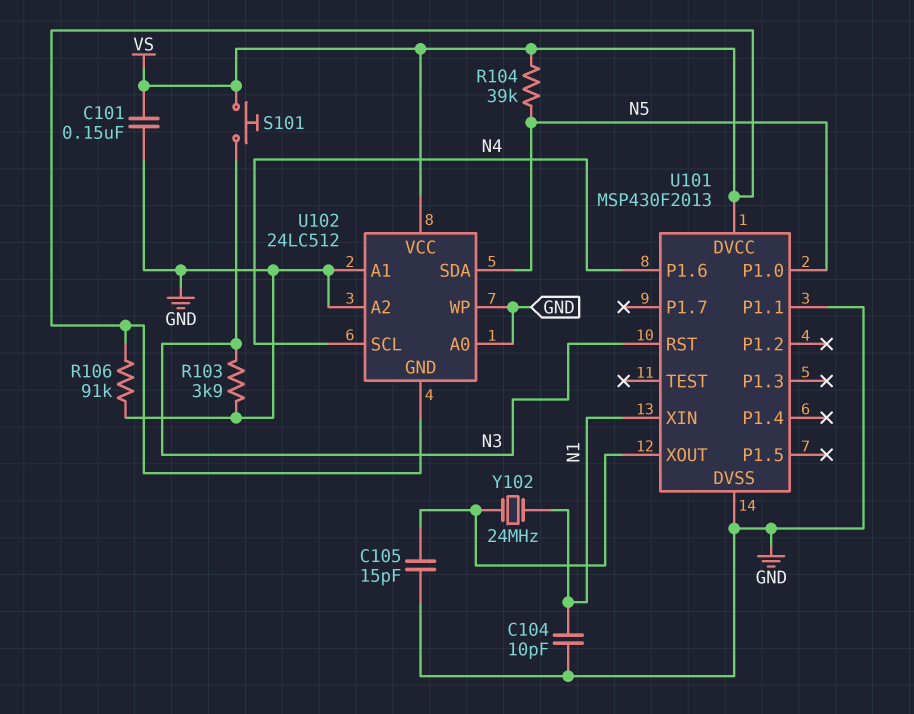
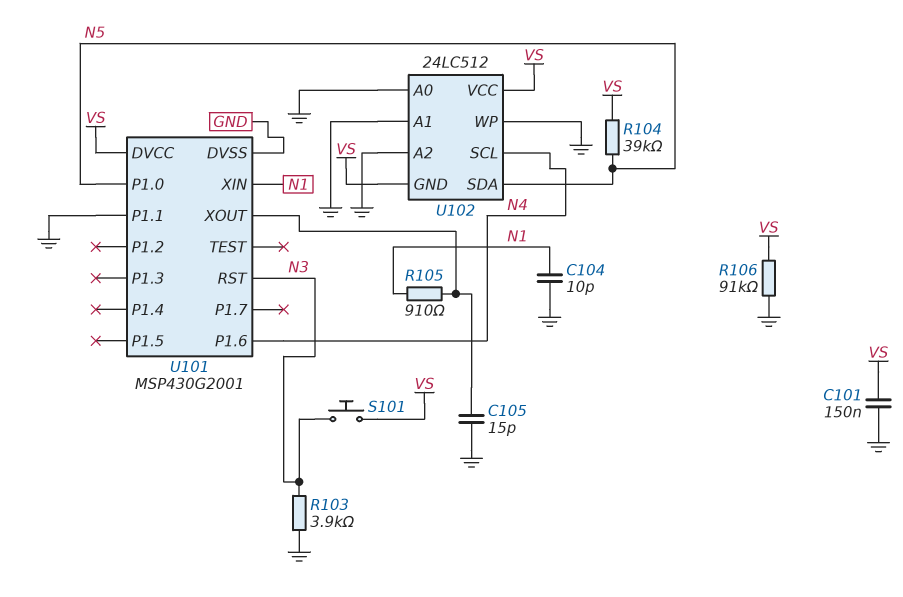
R105: none -> 910 (N1, U101/XOUT)
U101: MSP430F2013 -> MSP430G2001
Y102: 24MHz (N1, U101/XOUT) -> none

